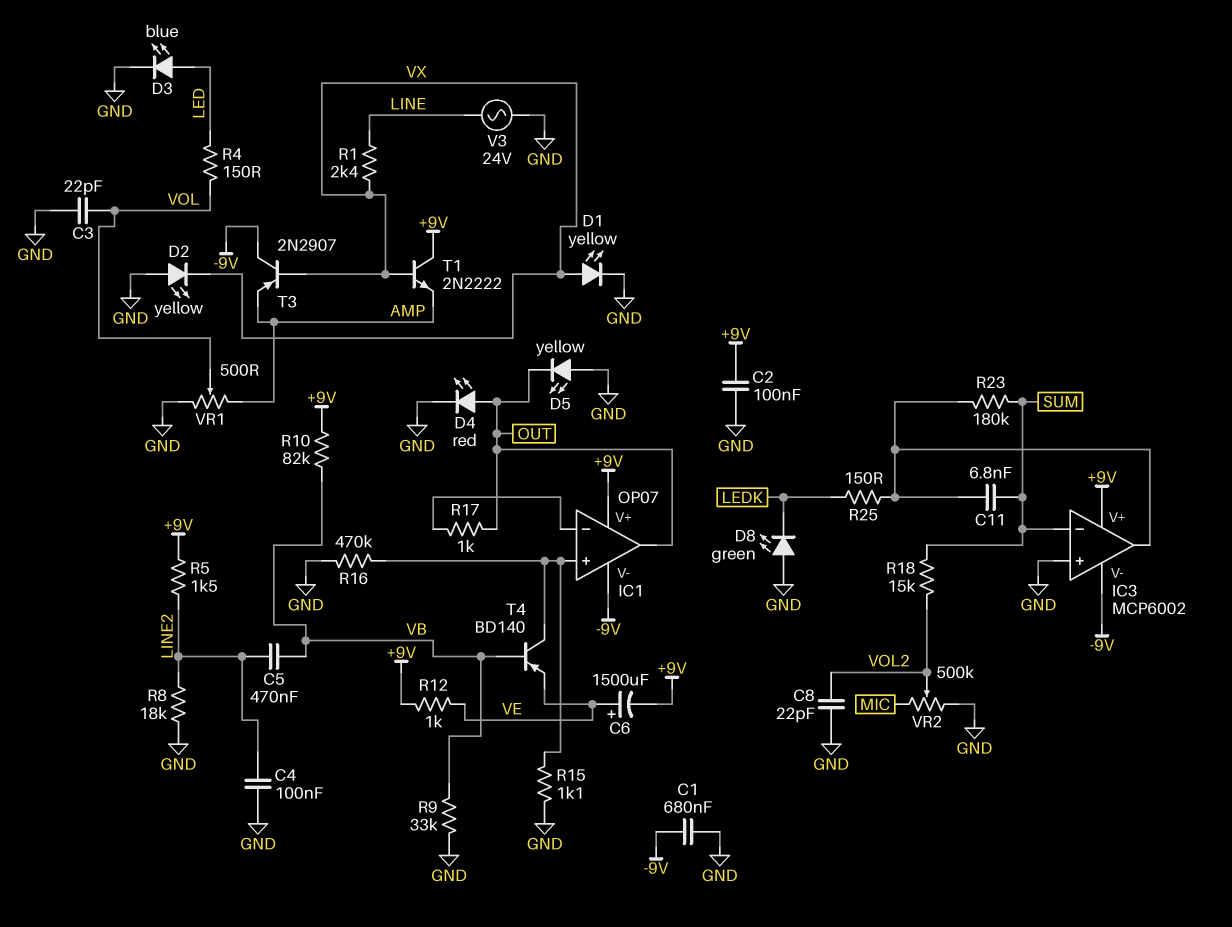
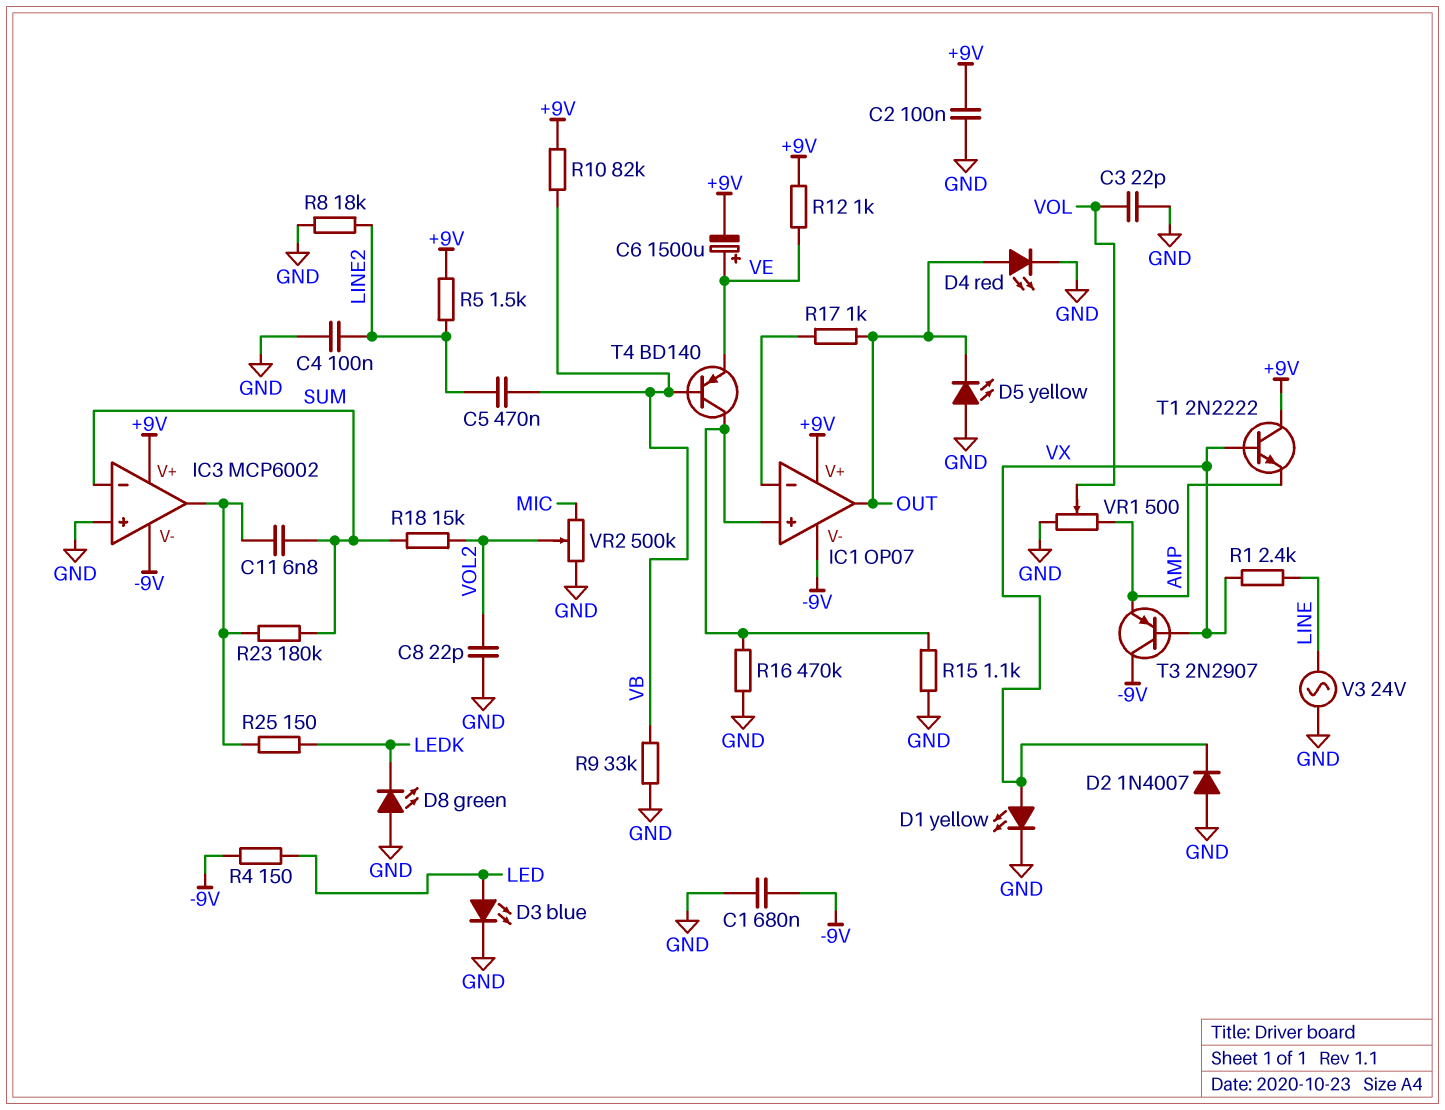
D2: LED yellow (A GND, K VX) -> diode 1N4007 (A GND, K VX)
R4: 150 (LED, VOL) -> 150 (-9V, LED)

